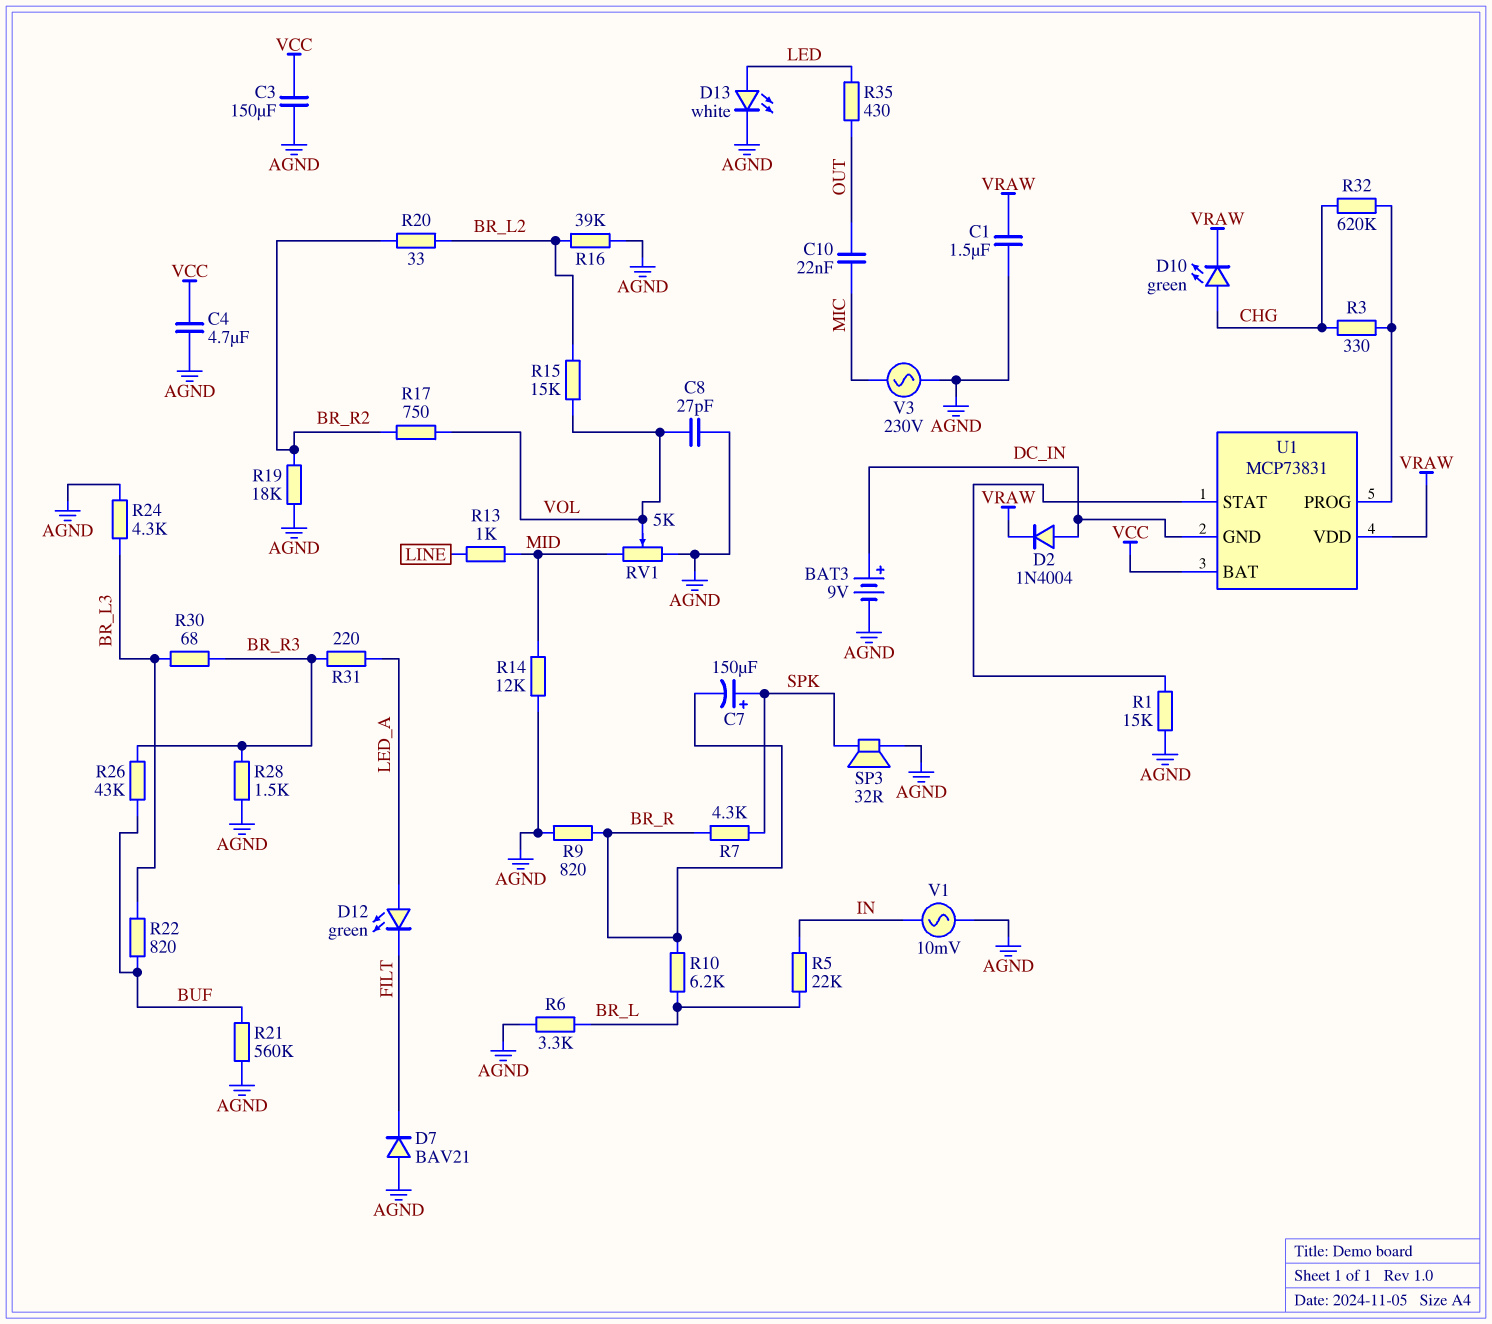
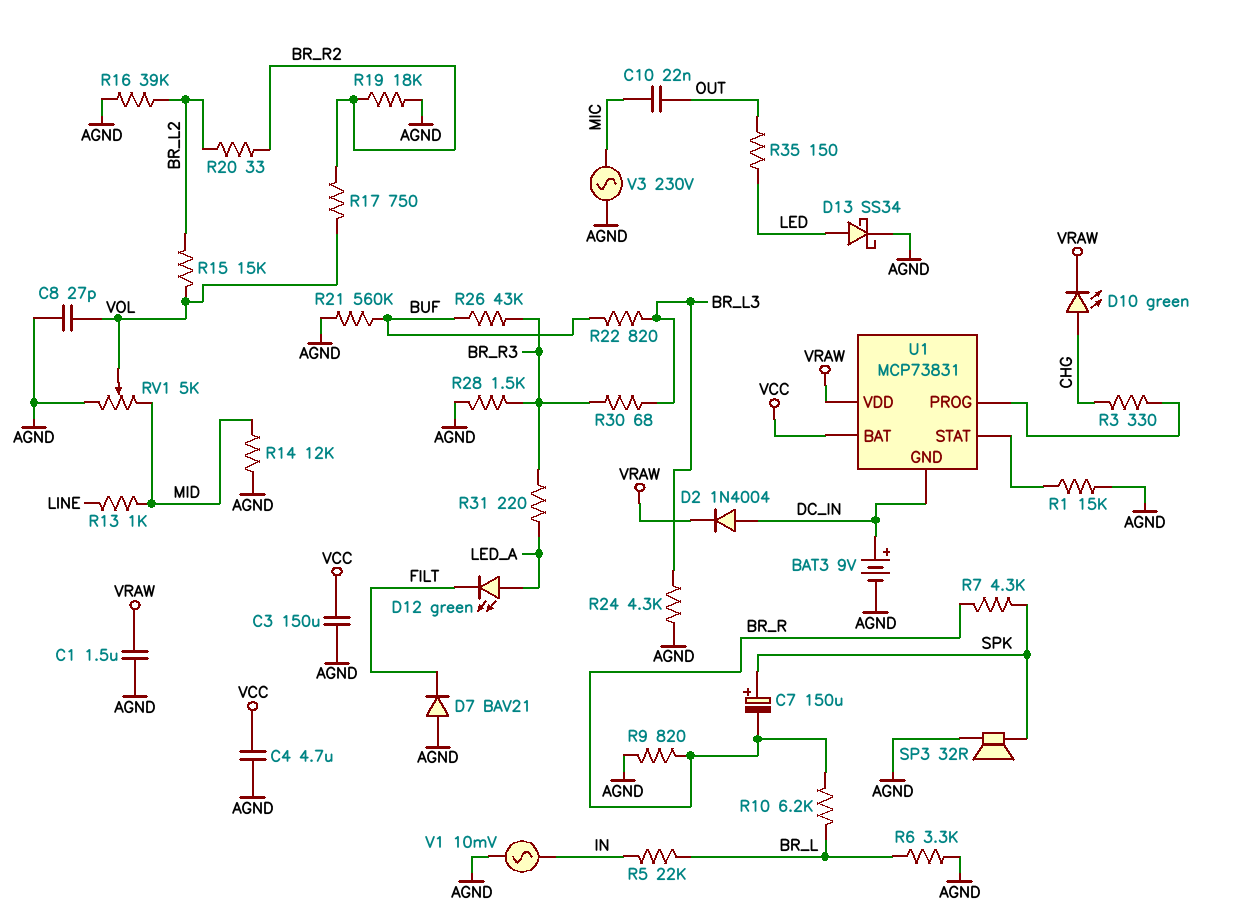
D13: LED white (A LED, K AGND) -> schottky SS34 (A LED, K AGND)
R32: 620k (CHG, U1/PROG) -> none
R35: 430 (LED, OUT) -> 150 (LED, OUT)

